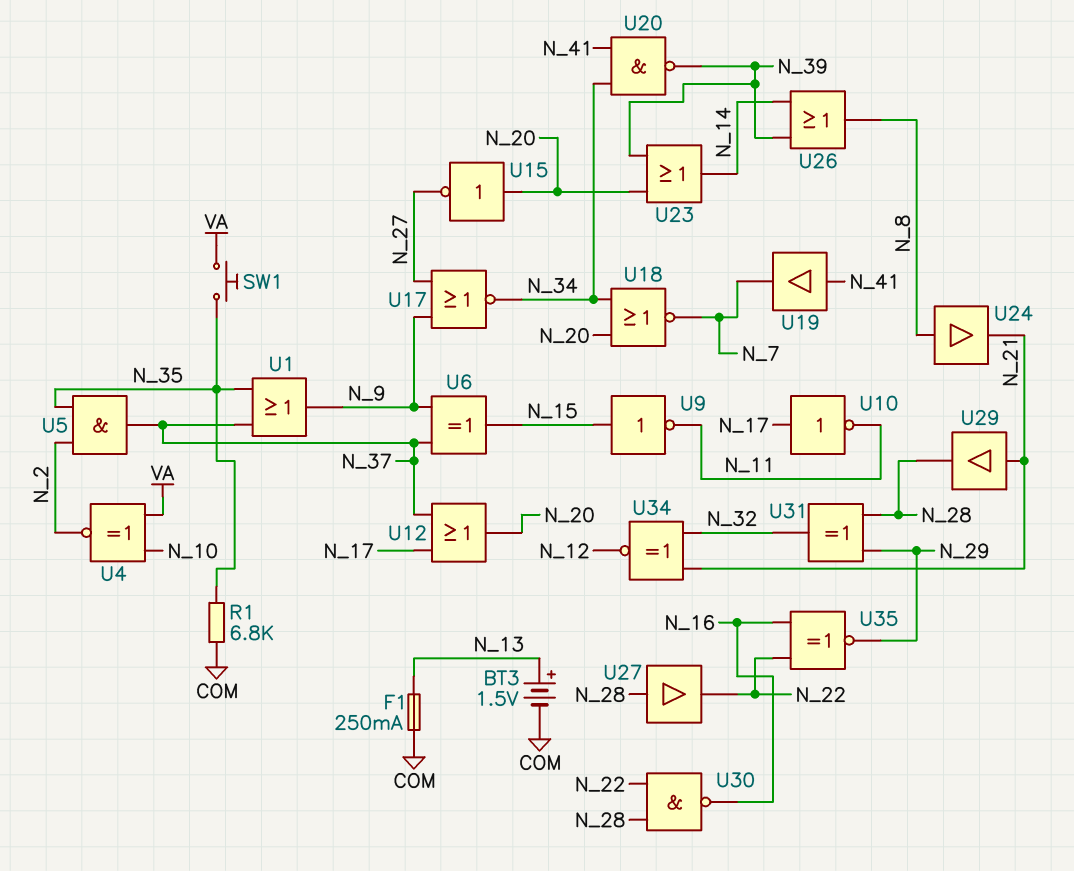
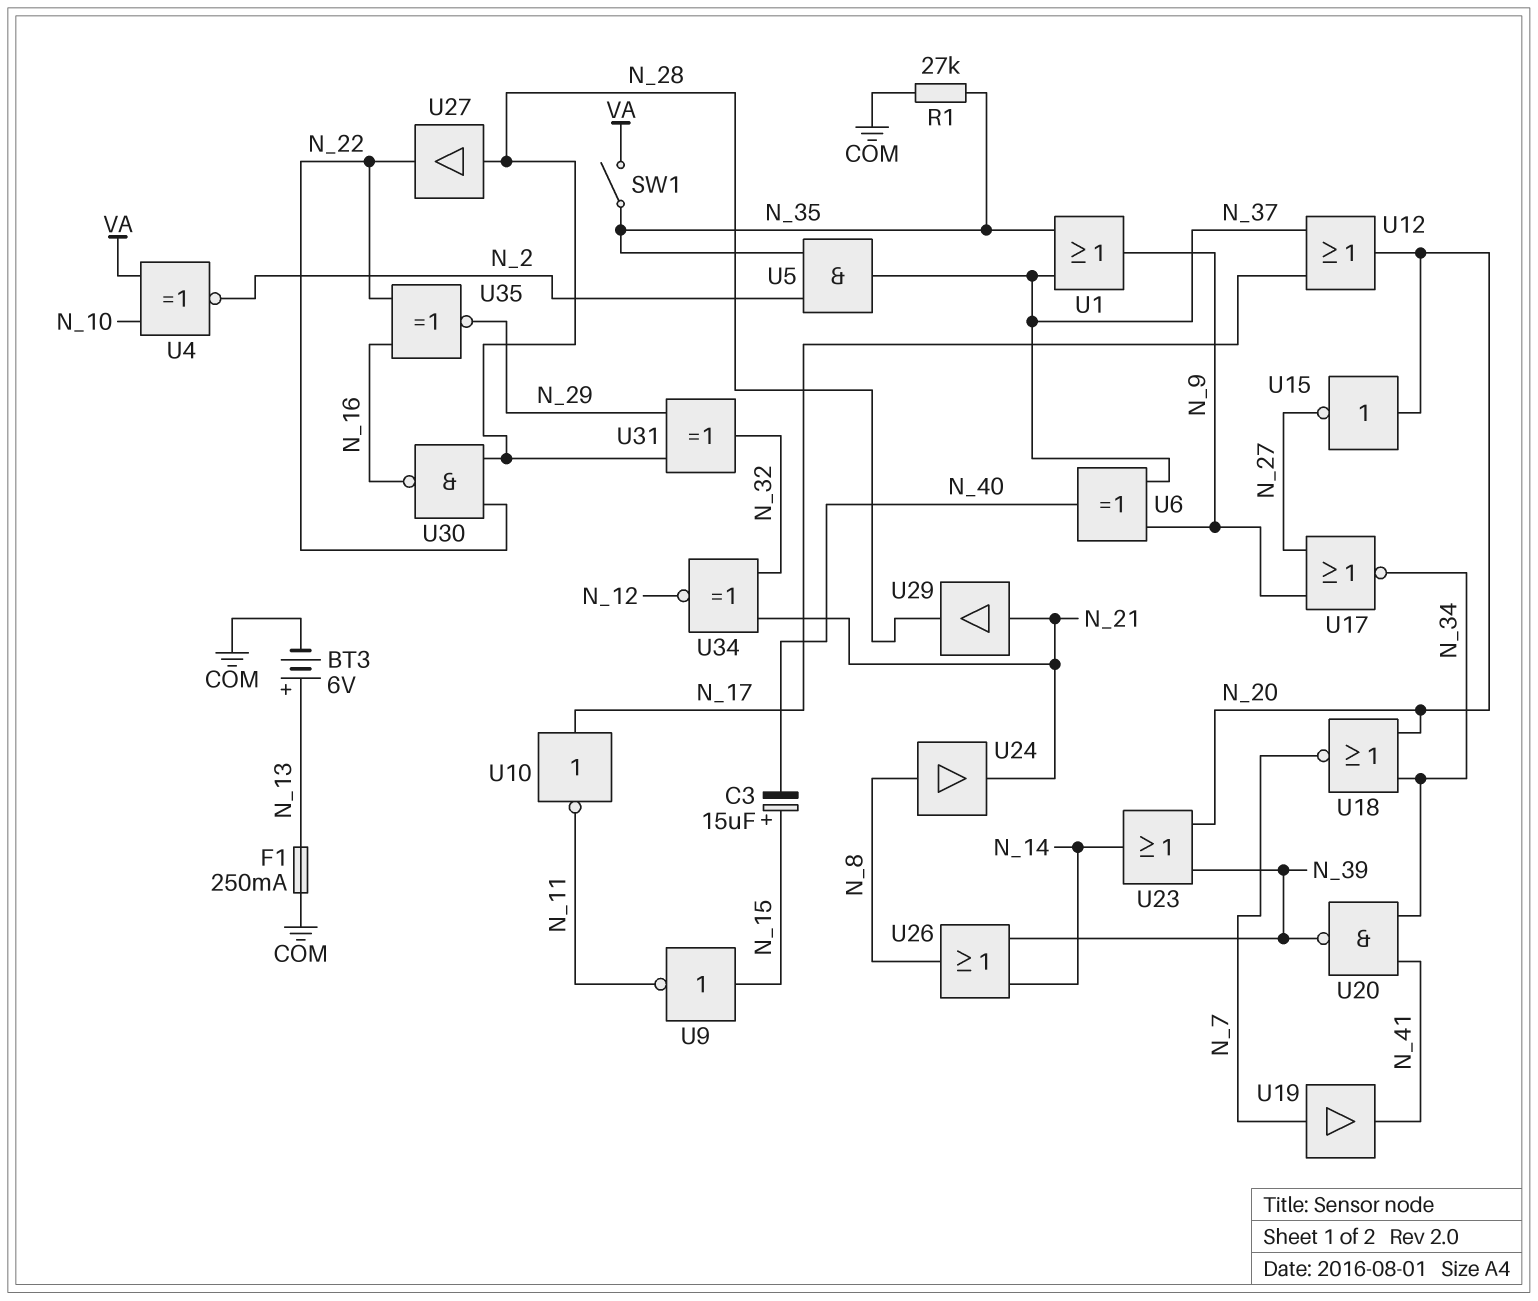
BT3: 1.5V (plus N_13, minus COM) -> 6V (plus N_13, minus COM)
C3: none -> 15uF (plus N_15, minus N_40)
R1: 6.8k (COM, N_35) -> 27k (COM, N_35)
SW1: button (N_35, VA) -> switch (N_35, VA)
U6: XOR (in N_9, in N_37, out N_15) -> XOR (in N_9, in N_37, out N_40)
U19: buffer (in N_41, out N_7) -> buffer (in N_7, out N_41)

